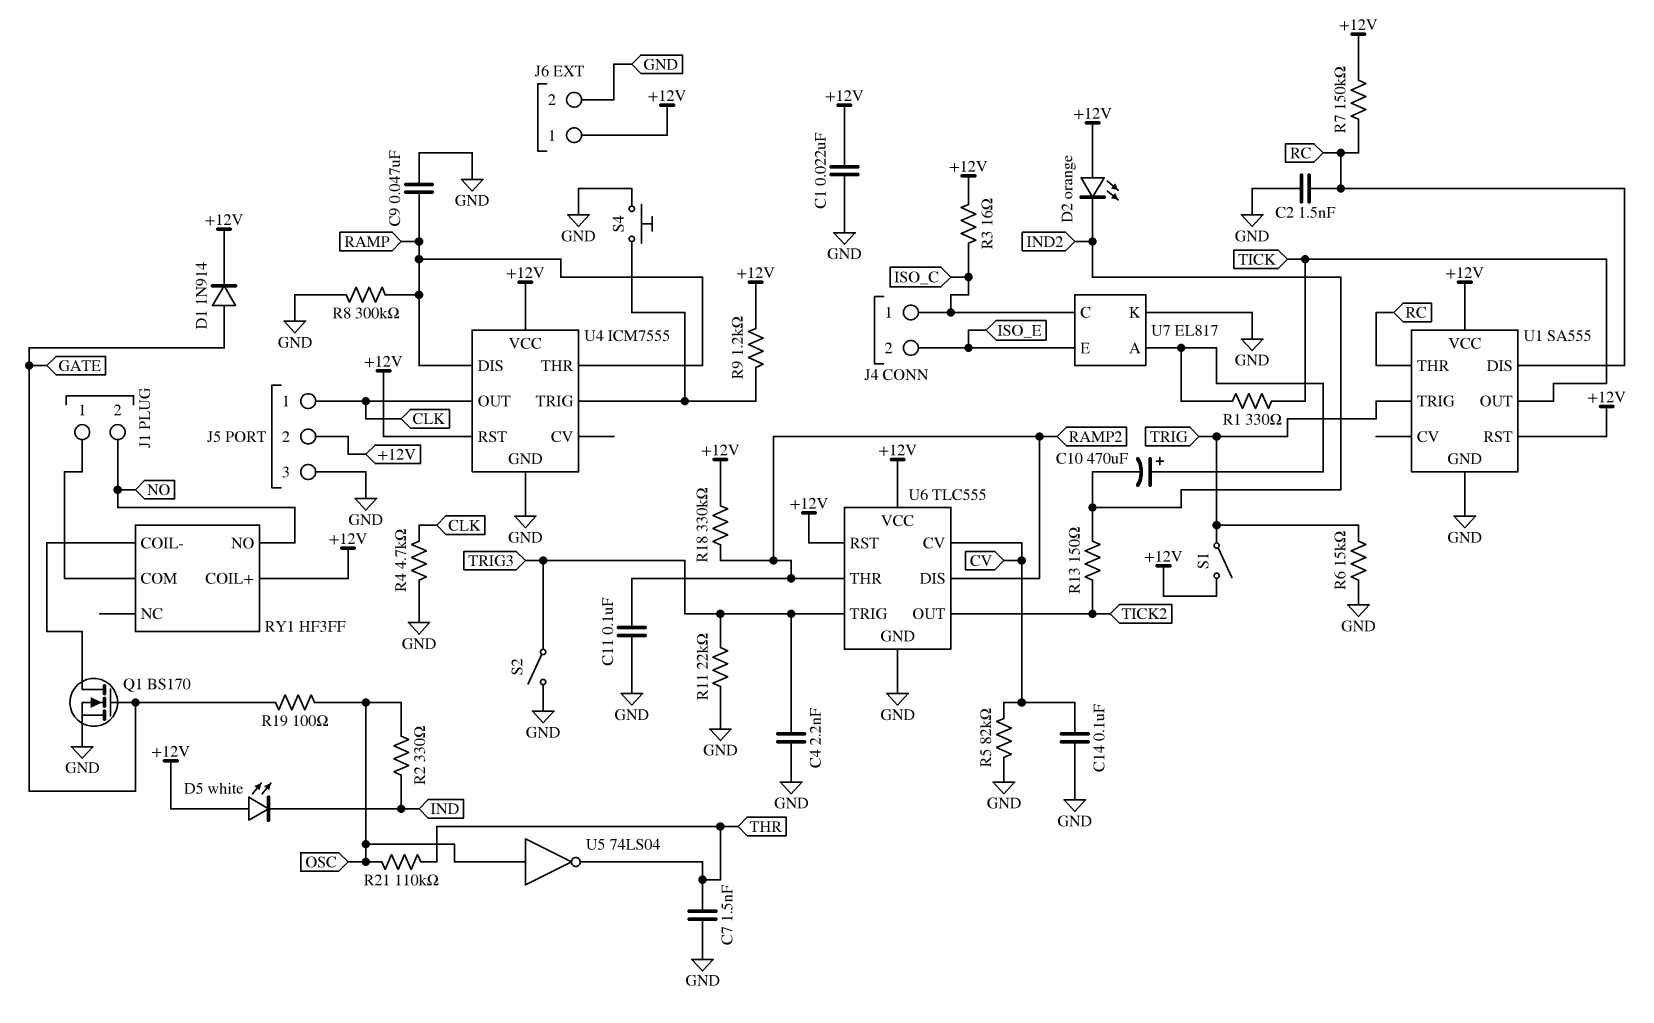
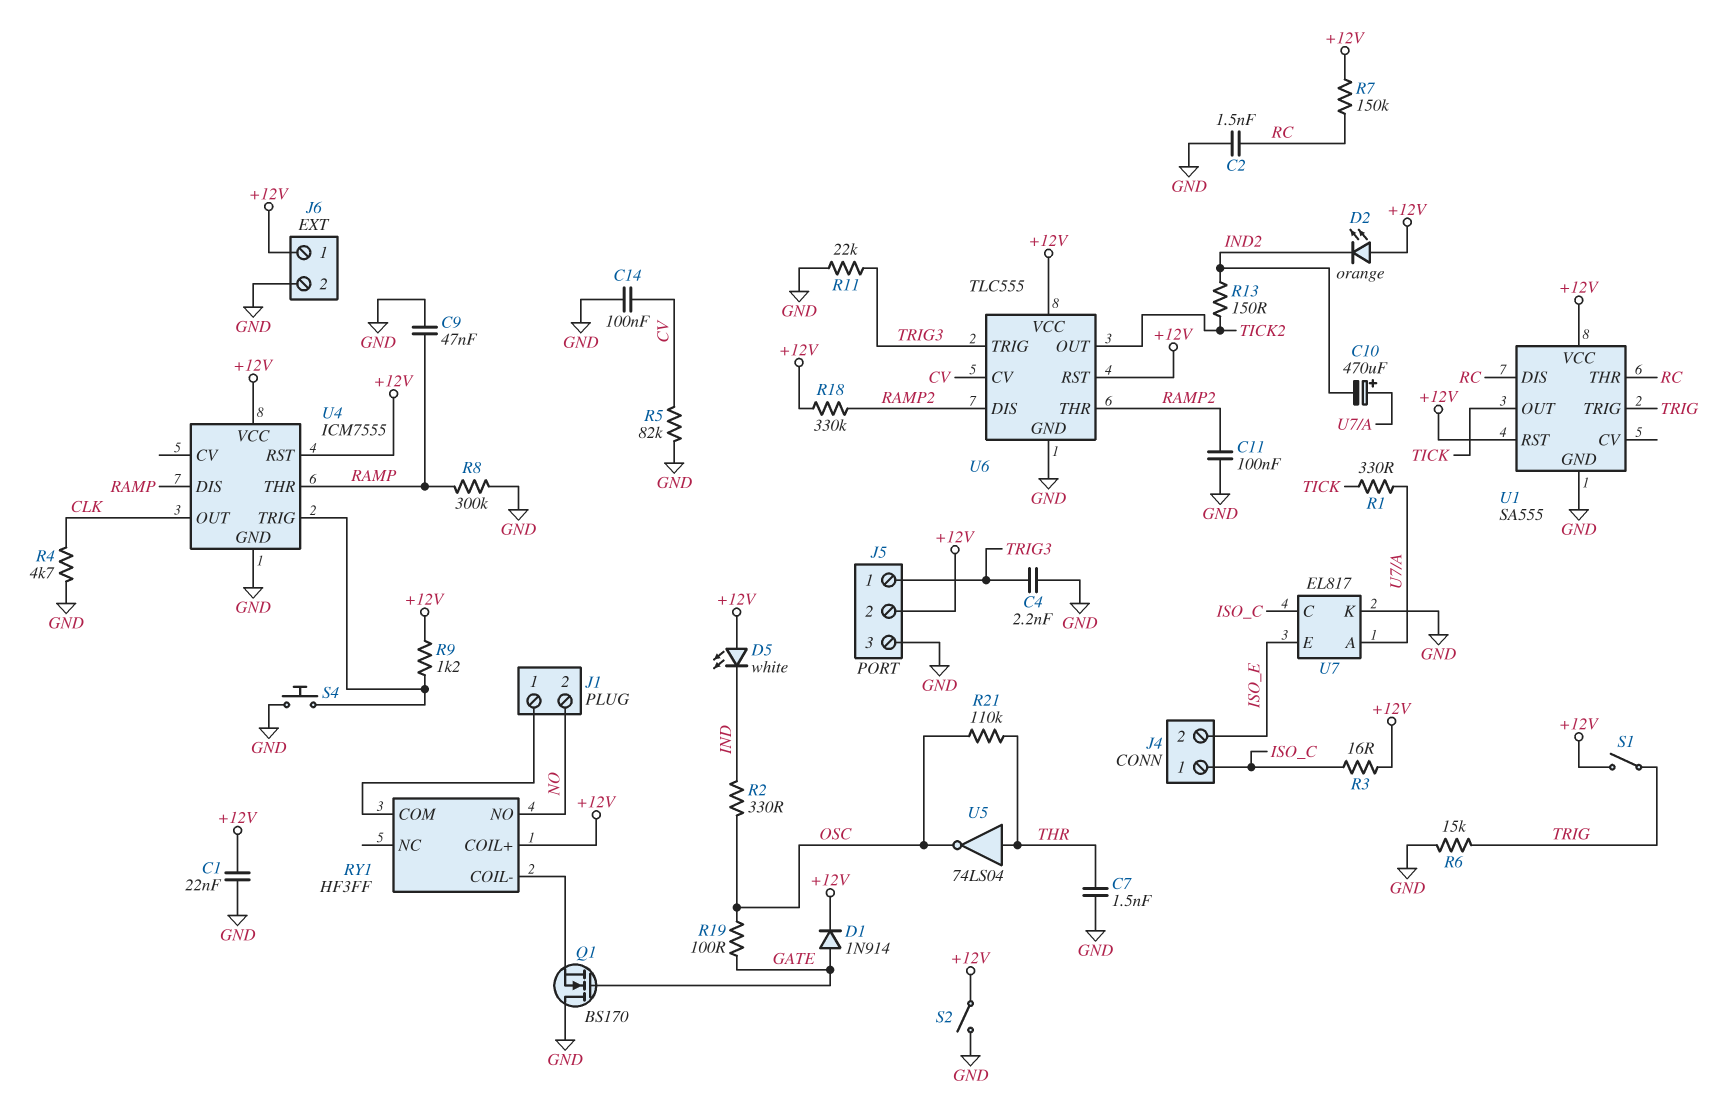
J5 pin 1: CLK -> TRIG3
Q1: NMOS BS170 (G GATE, D RY1/COIL-, S GND) -> NMOS BS170 (G GATE, D GND, S RY1/COIL-)
S2: switch (GND, TRIG3) -> switch (+12V, GND)
U5: NOT 74LS04 (in OSC, out THR) -> NOT 74LS04 (in THR, out OSC)

